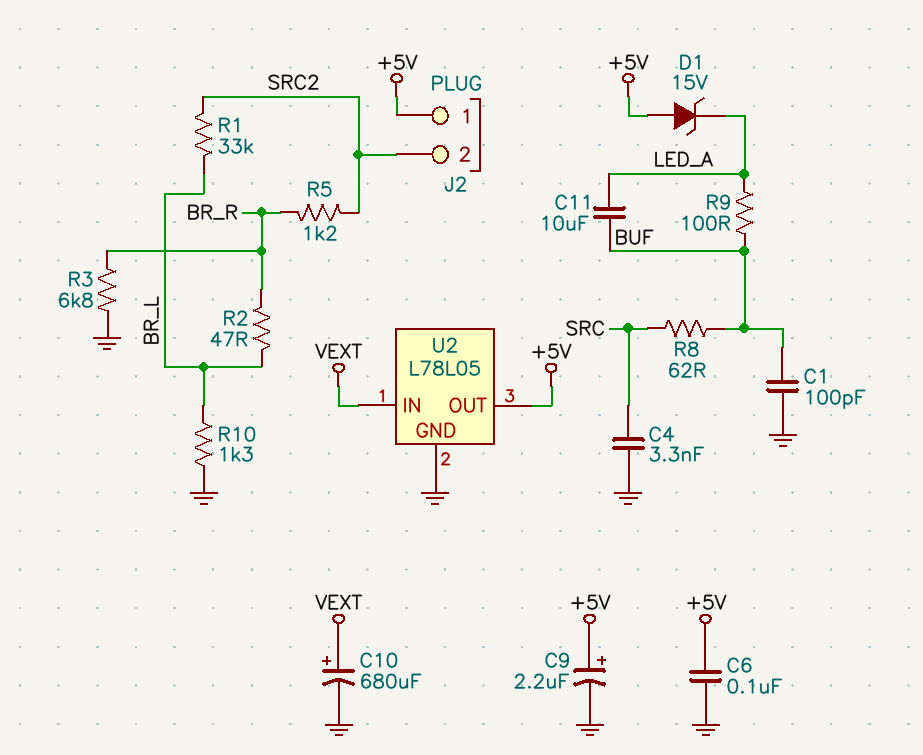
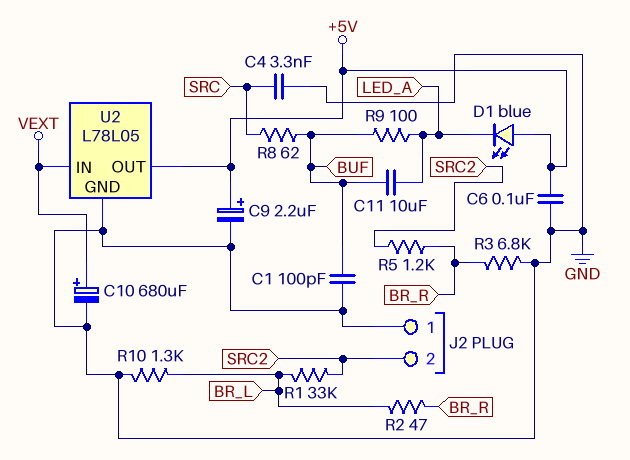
D1: zener 15V (A +5V, K LED_A) -> LED blue (A +5V, K LED_A)
J2 pin 1: +5V -> GND

